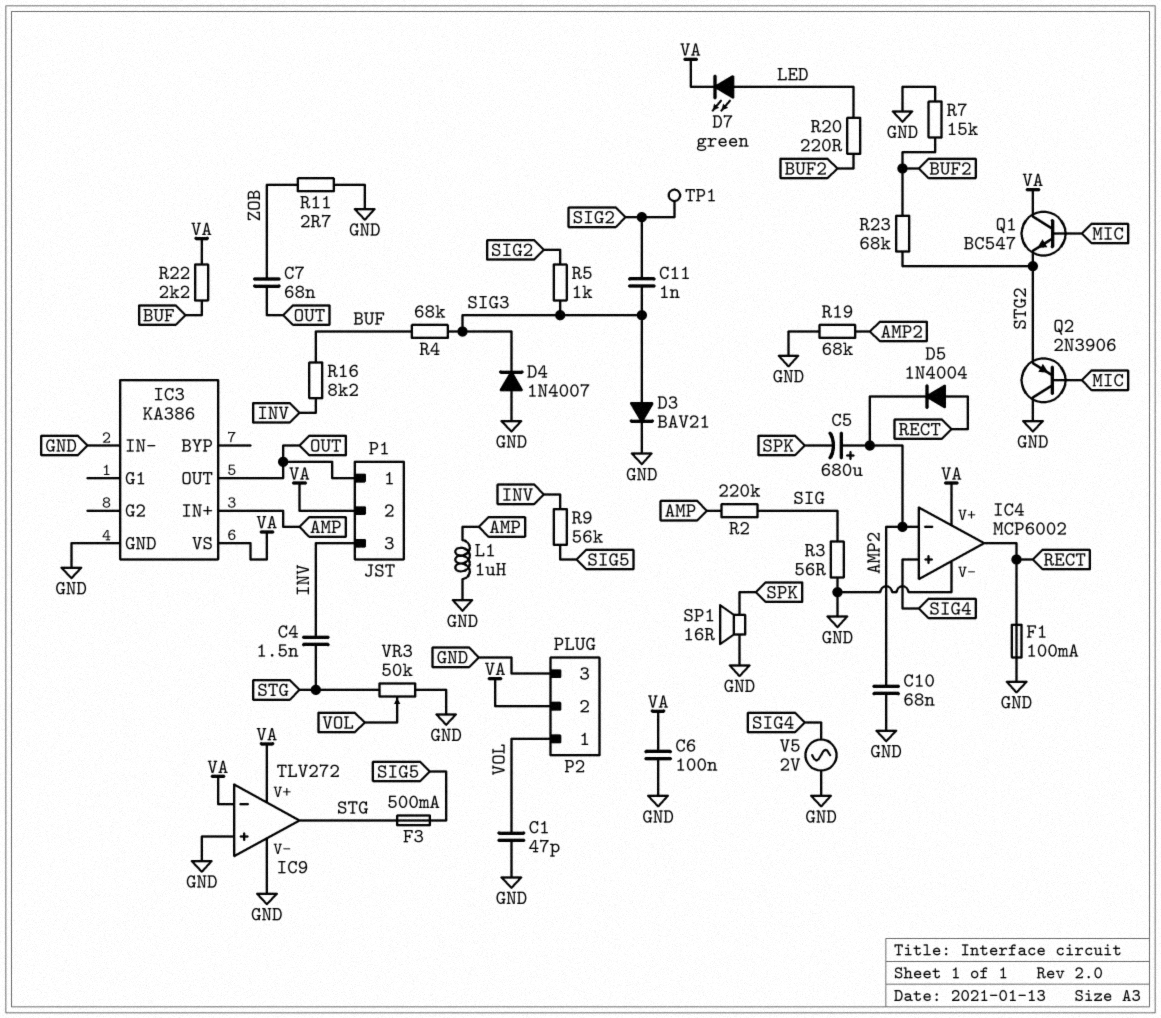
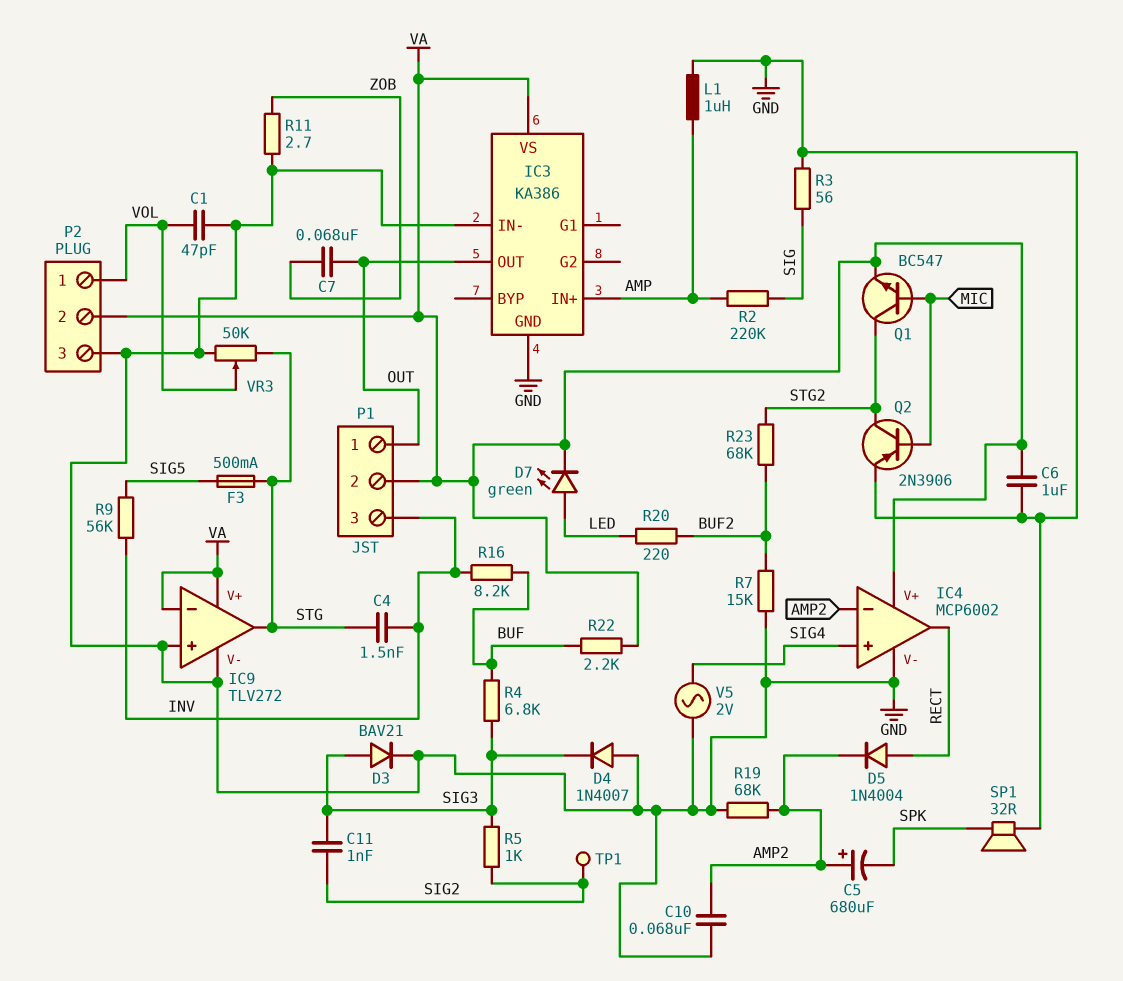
C6: 100nF (GND, VA) -> 1uF (GND, VA)
F1: 100mA (GND, RECT) -> none
Q1: NPN BC547 (B MIC, C VA, E STG2) -> NPN BC547 (B MIC, C STG2, E VA)
Q2: PNP 2N3906 (B MIC, C GND, E STG2) -> PNP 2N3906 (B MIC, C STG2, E GND)
R4: 68k (BUF, SIG3) -> 6.8k (BUF, SIG3)
SP1: speaker 16R (GND, SPK) -> speaker 32R (GND, SPK)

